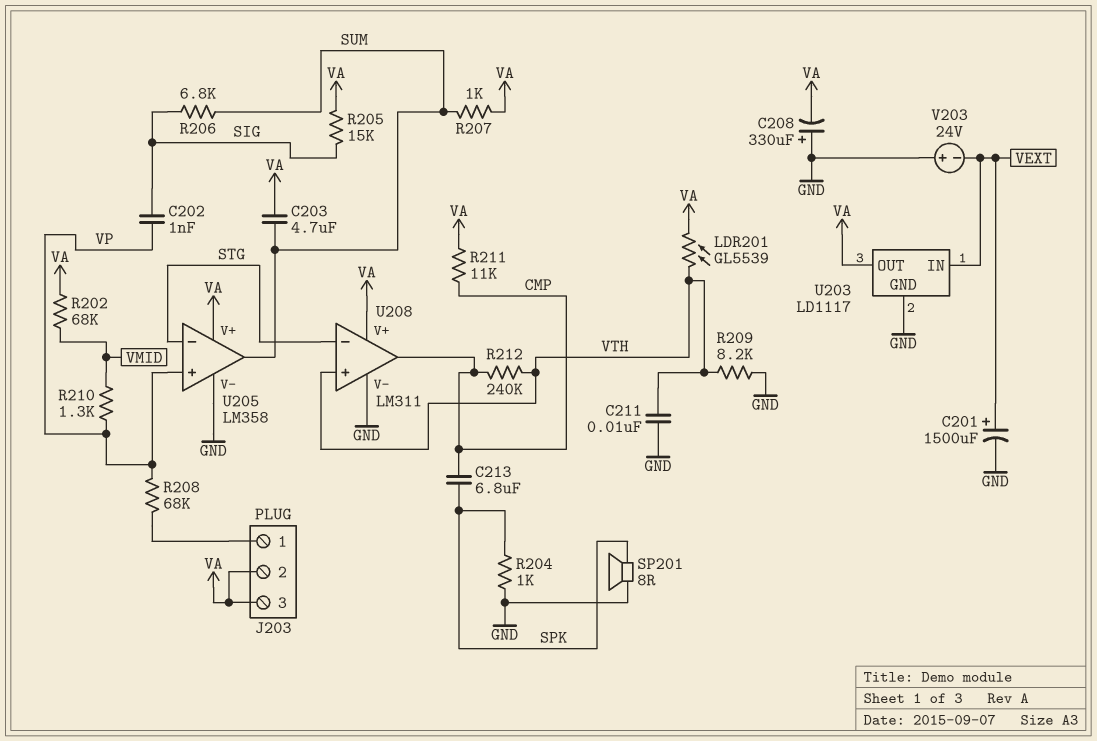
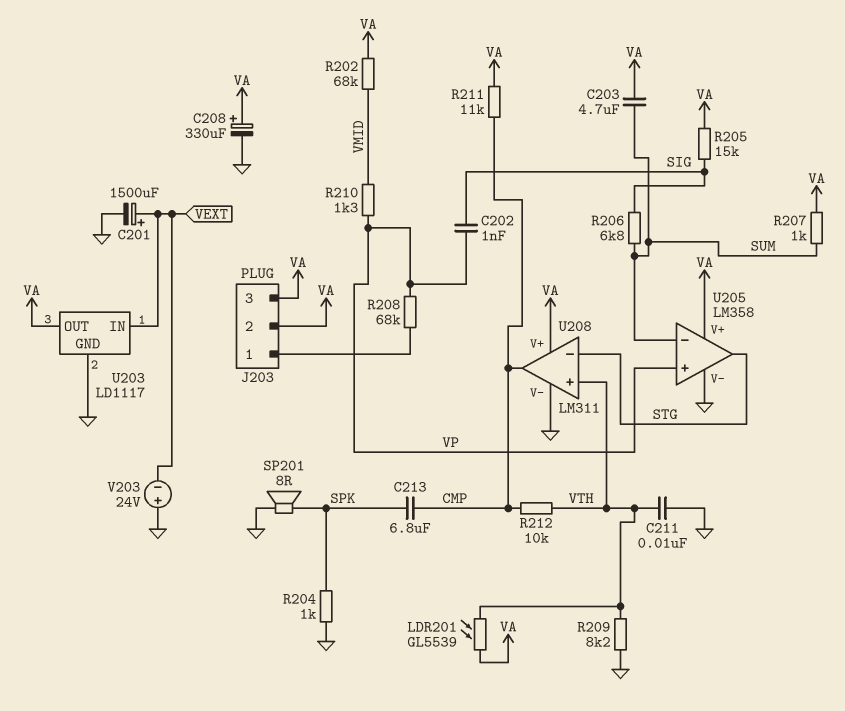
C208: 330uF (plus GND, minus VA) -> 330uF (plus VA, minus GND)
R212: 240k (CMP, VTH) -> 10k (CMP, VTH)
U205 pin in-: STG -> SUM
U205 pin out: SUM -> STG

